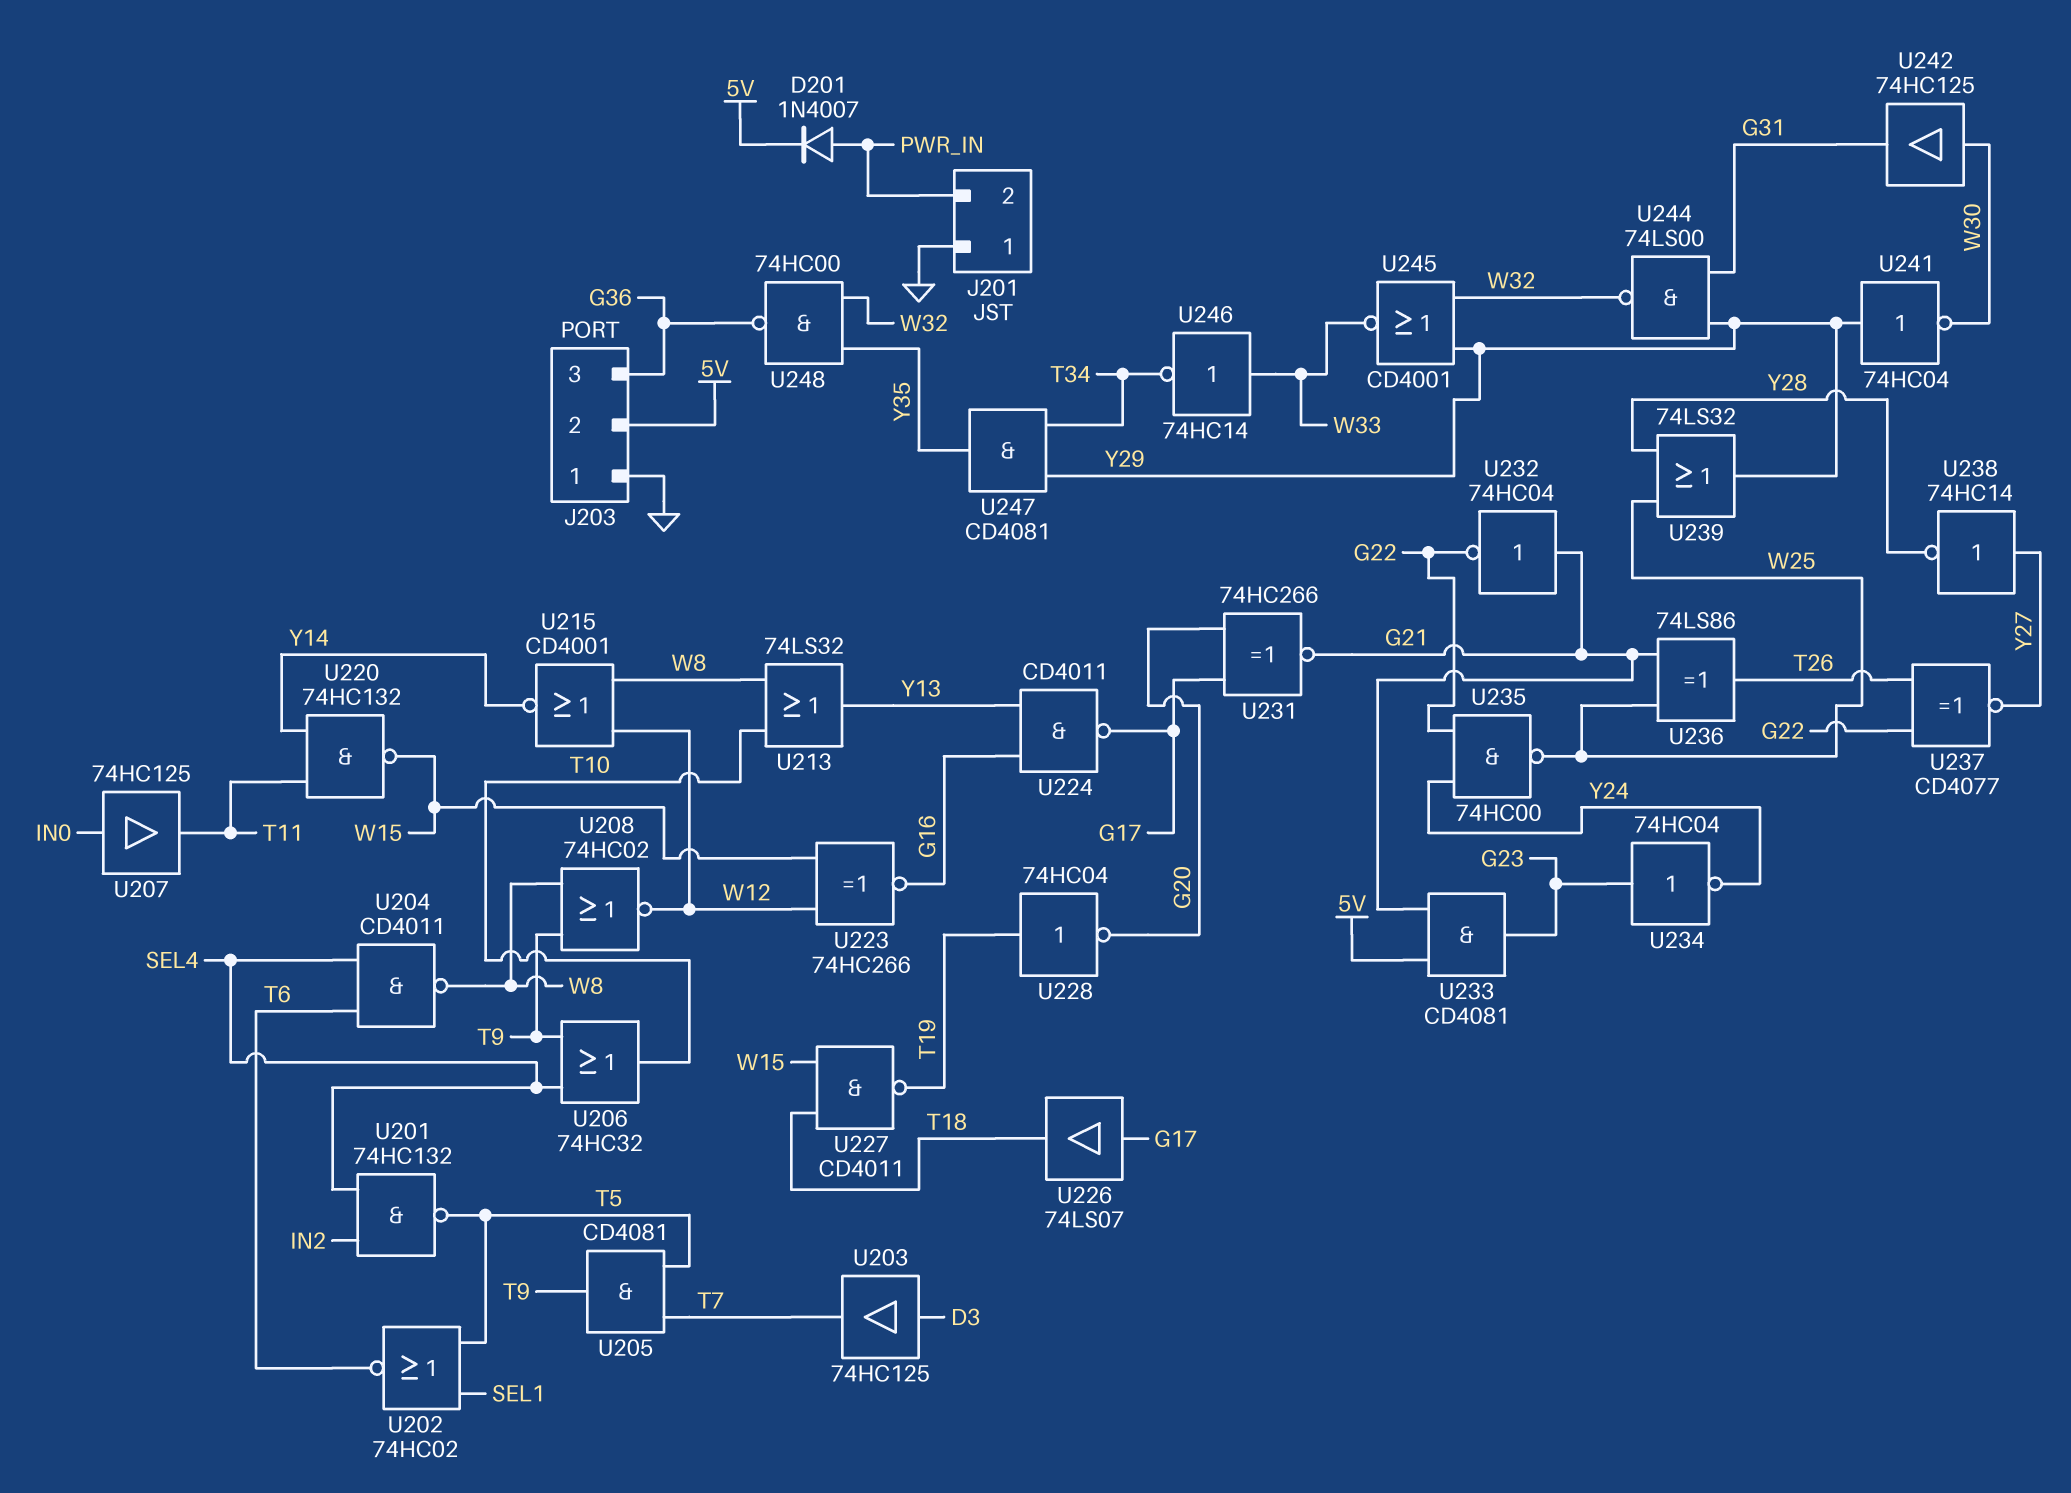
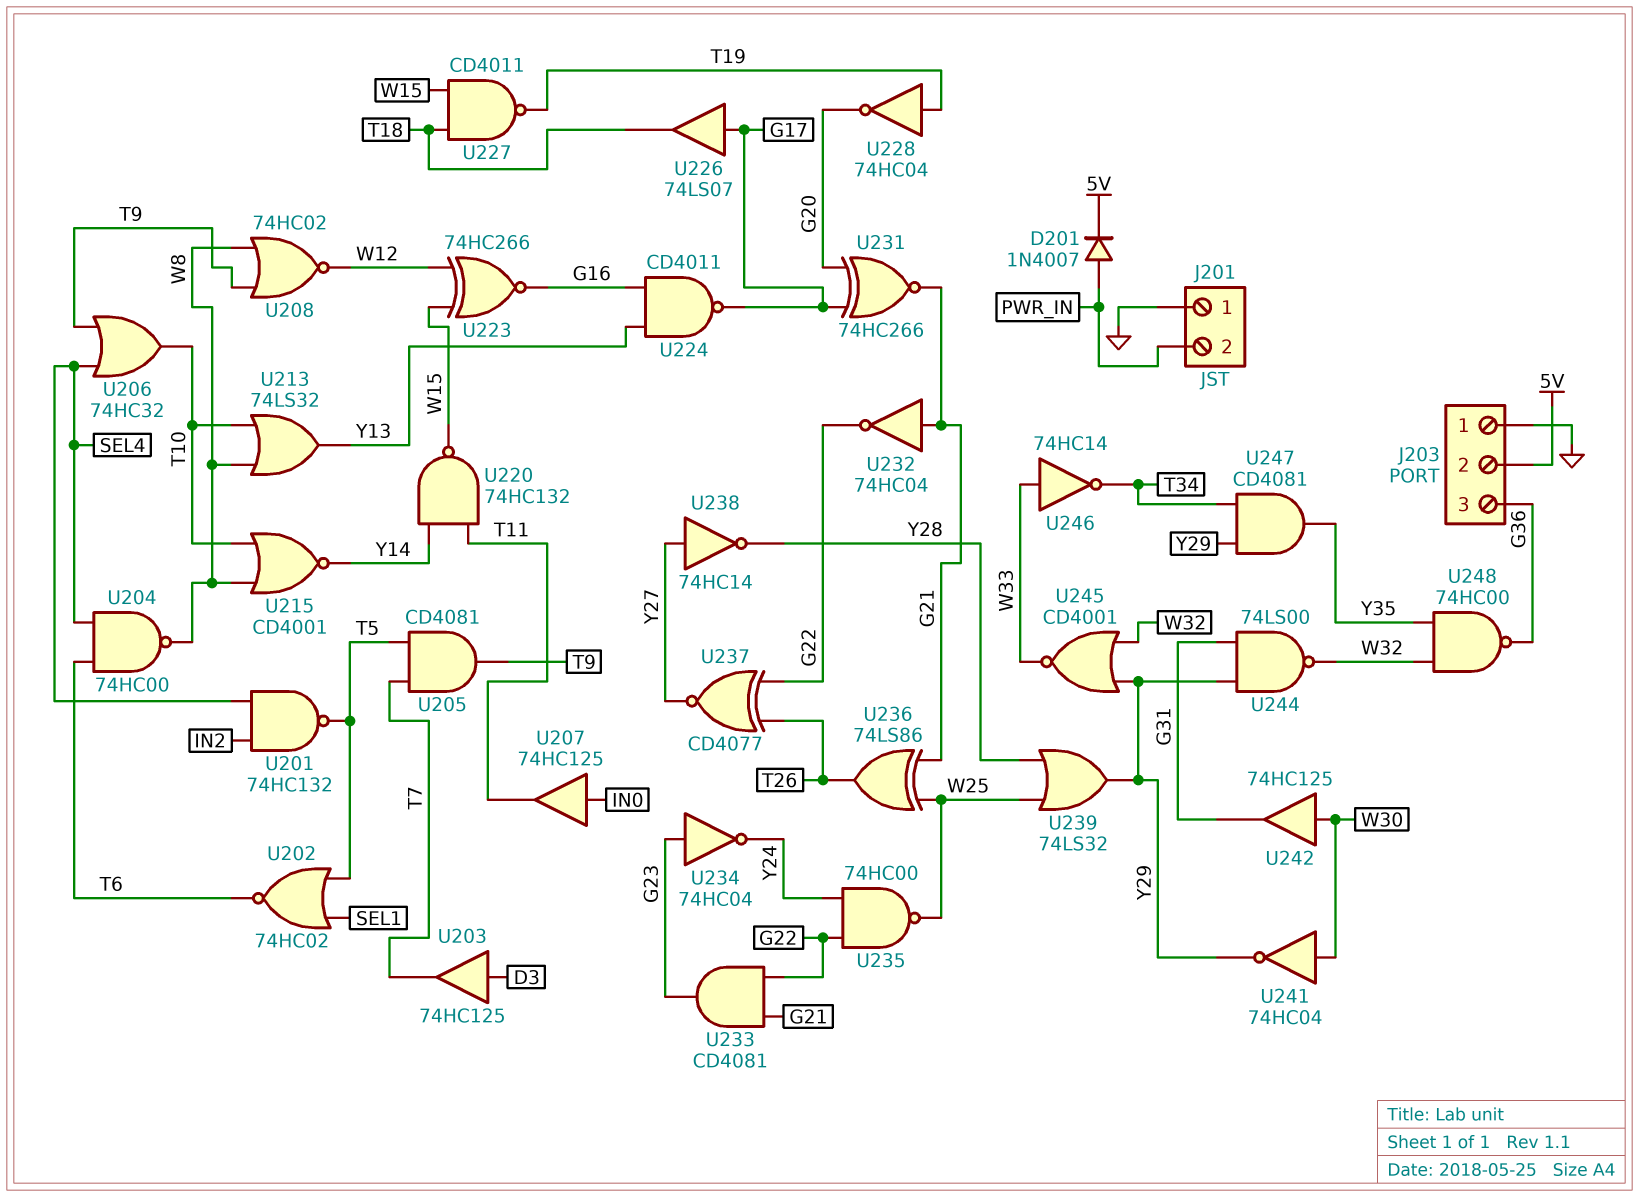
U204: NAND CD4011 (in SEL4, in T6, out W8) -> NAND 74HC00 (in SEL4, in T6, out W8)
U215: NOR CD4001 (in W8, in W12, out Y14) -> NOR CD4001 (in T10, in W8, out Y14)
U233: AND CD4081 (in 5V, in G21, out G23) -> AND CD4081 (in G21, in G22, out G23)
U241: NOT 74HC04 (in Y29, out W30) -> NOT 74HC04 (in W30, out Y29)

